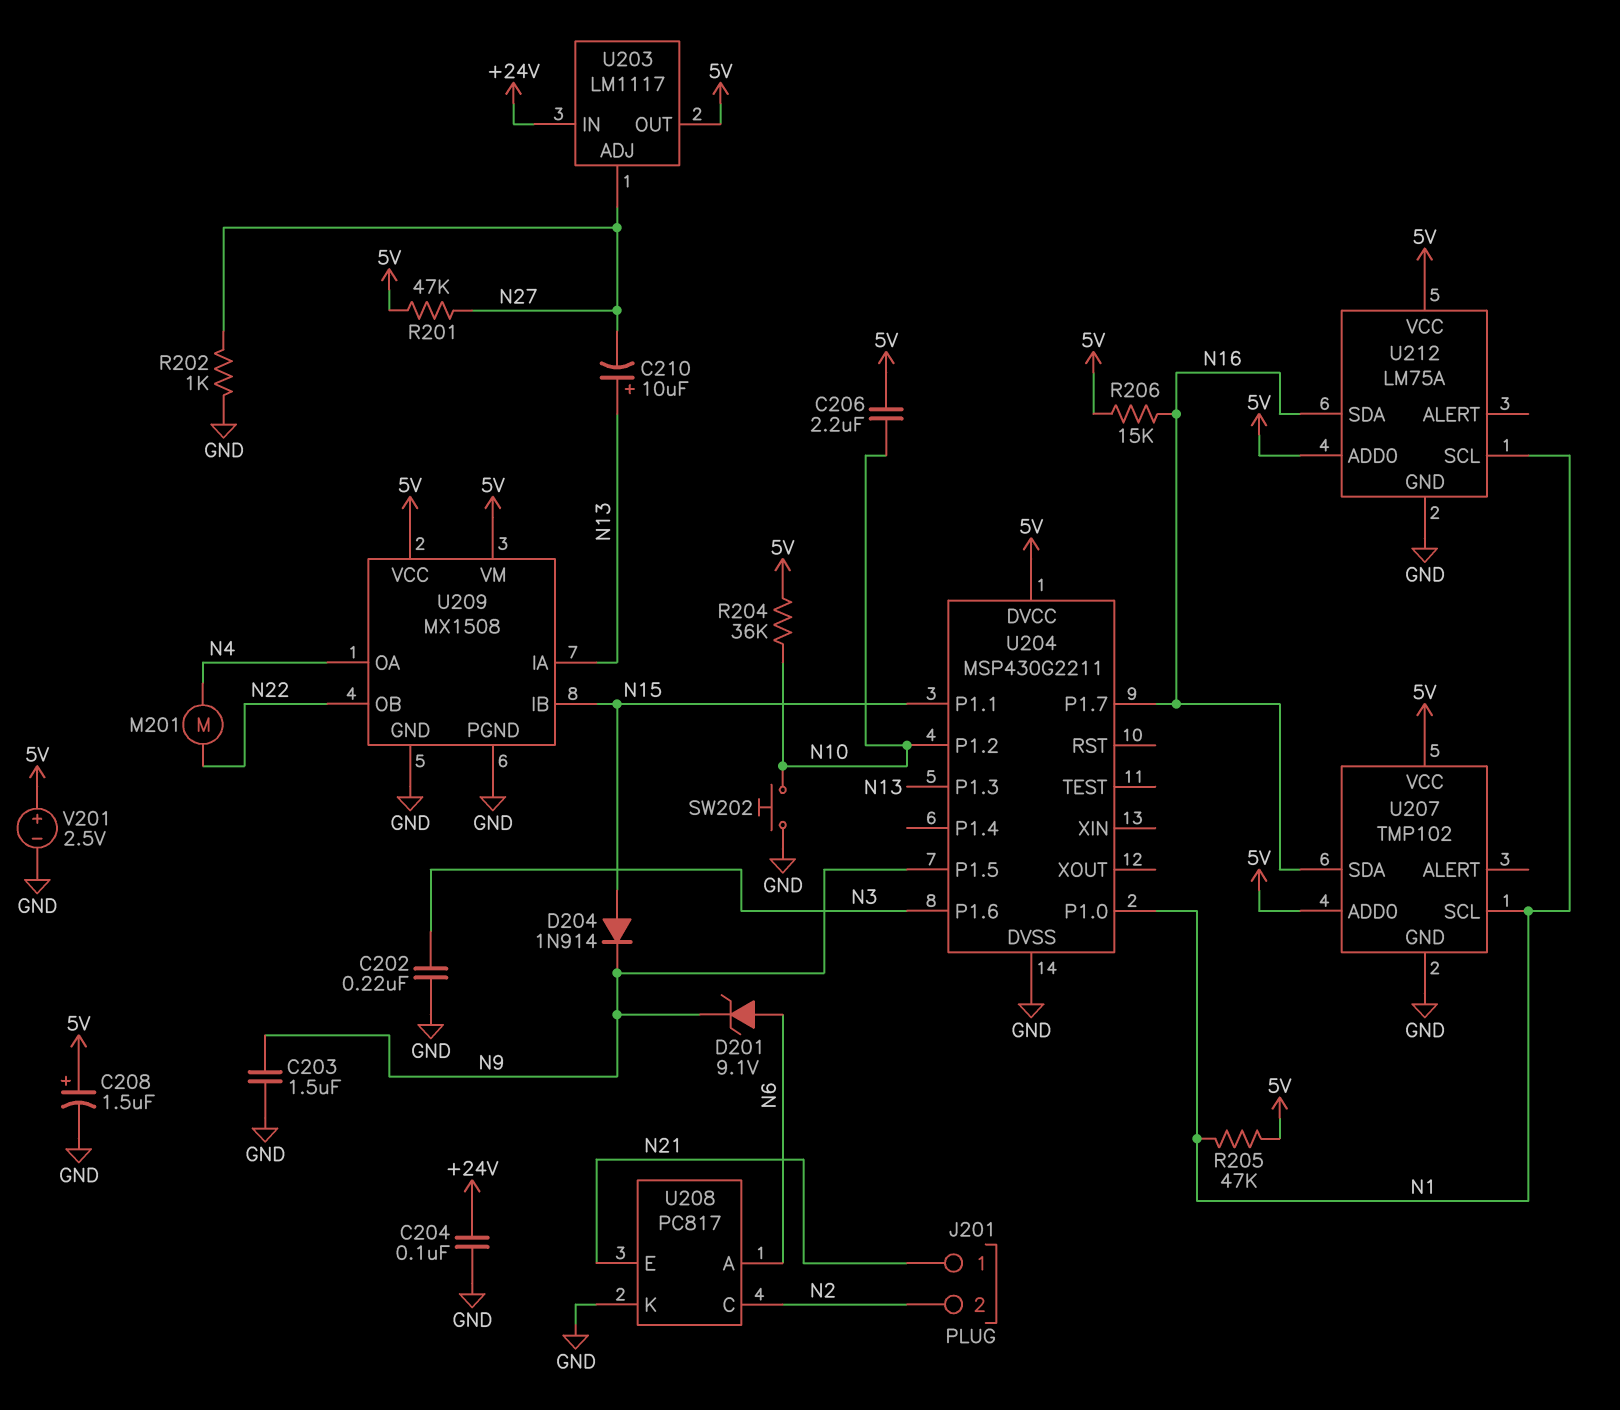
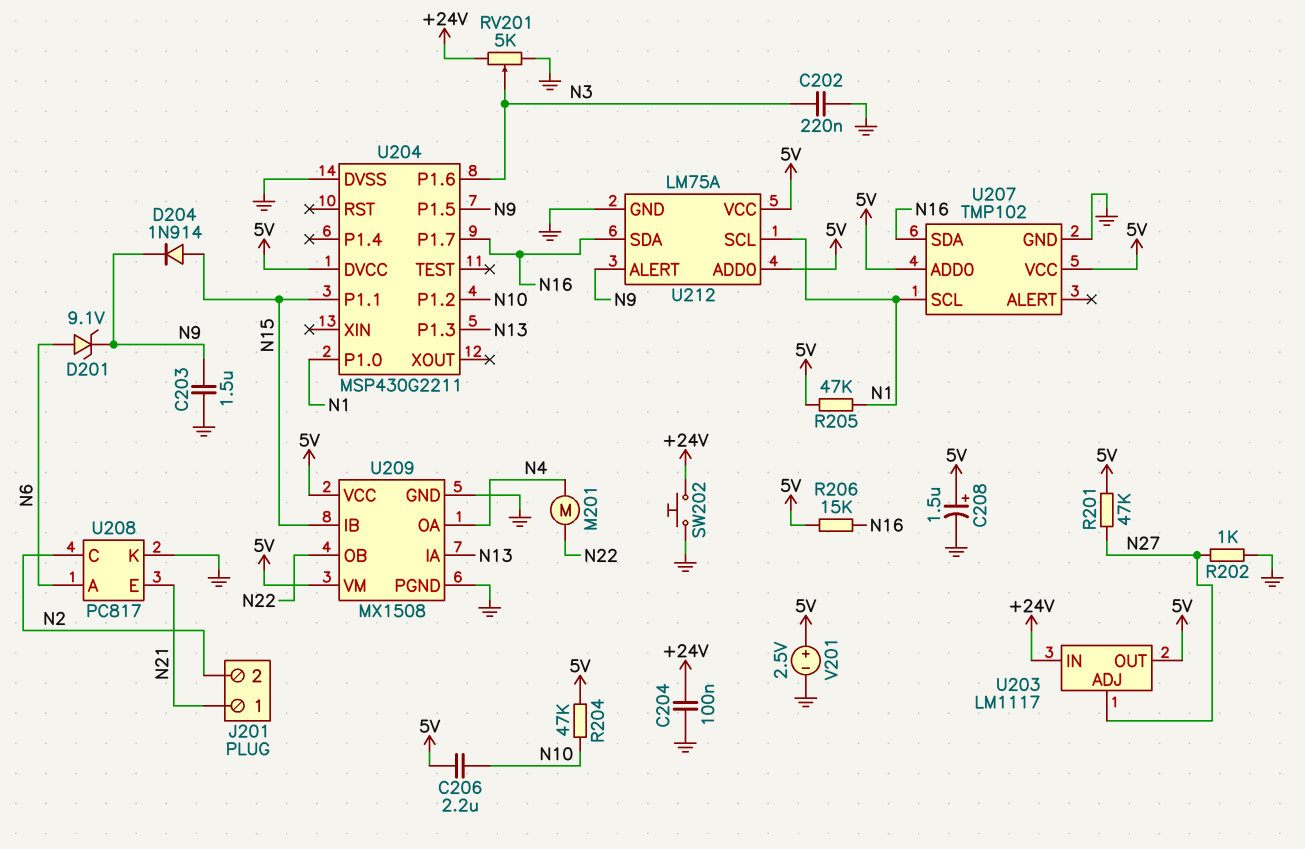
C210: 10uF (plus N13, minus N27) -> none
R204: 36k (5V, N10) -> 47k (5V, N10)
RV201: none -> 5k (+24V, GND, wiper N3)
SW202: button (GND, N10) -> button (+24V, GND)
U212 pin ALERT: none -> N9

